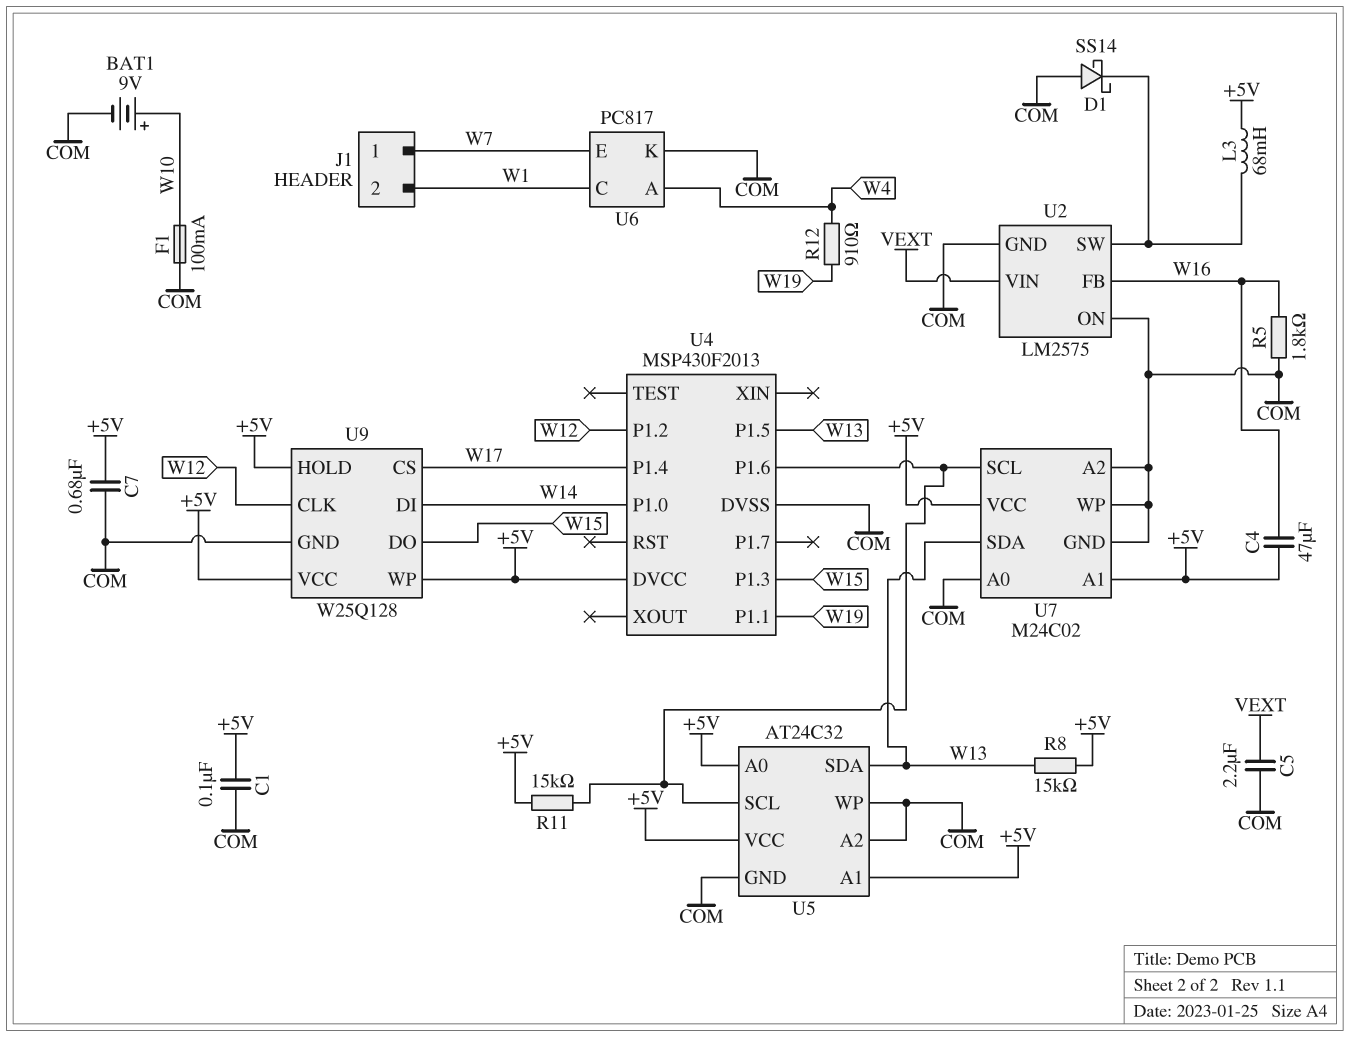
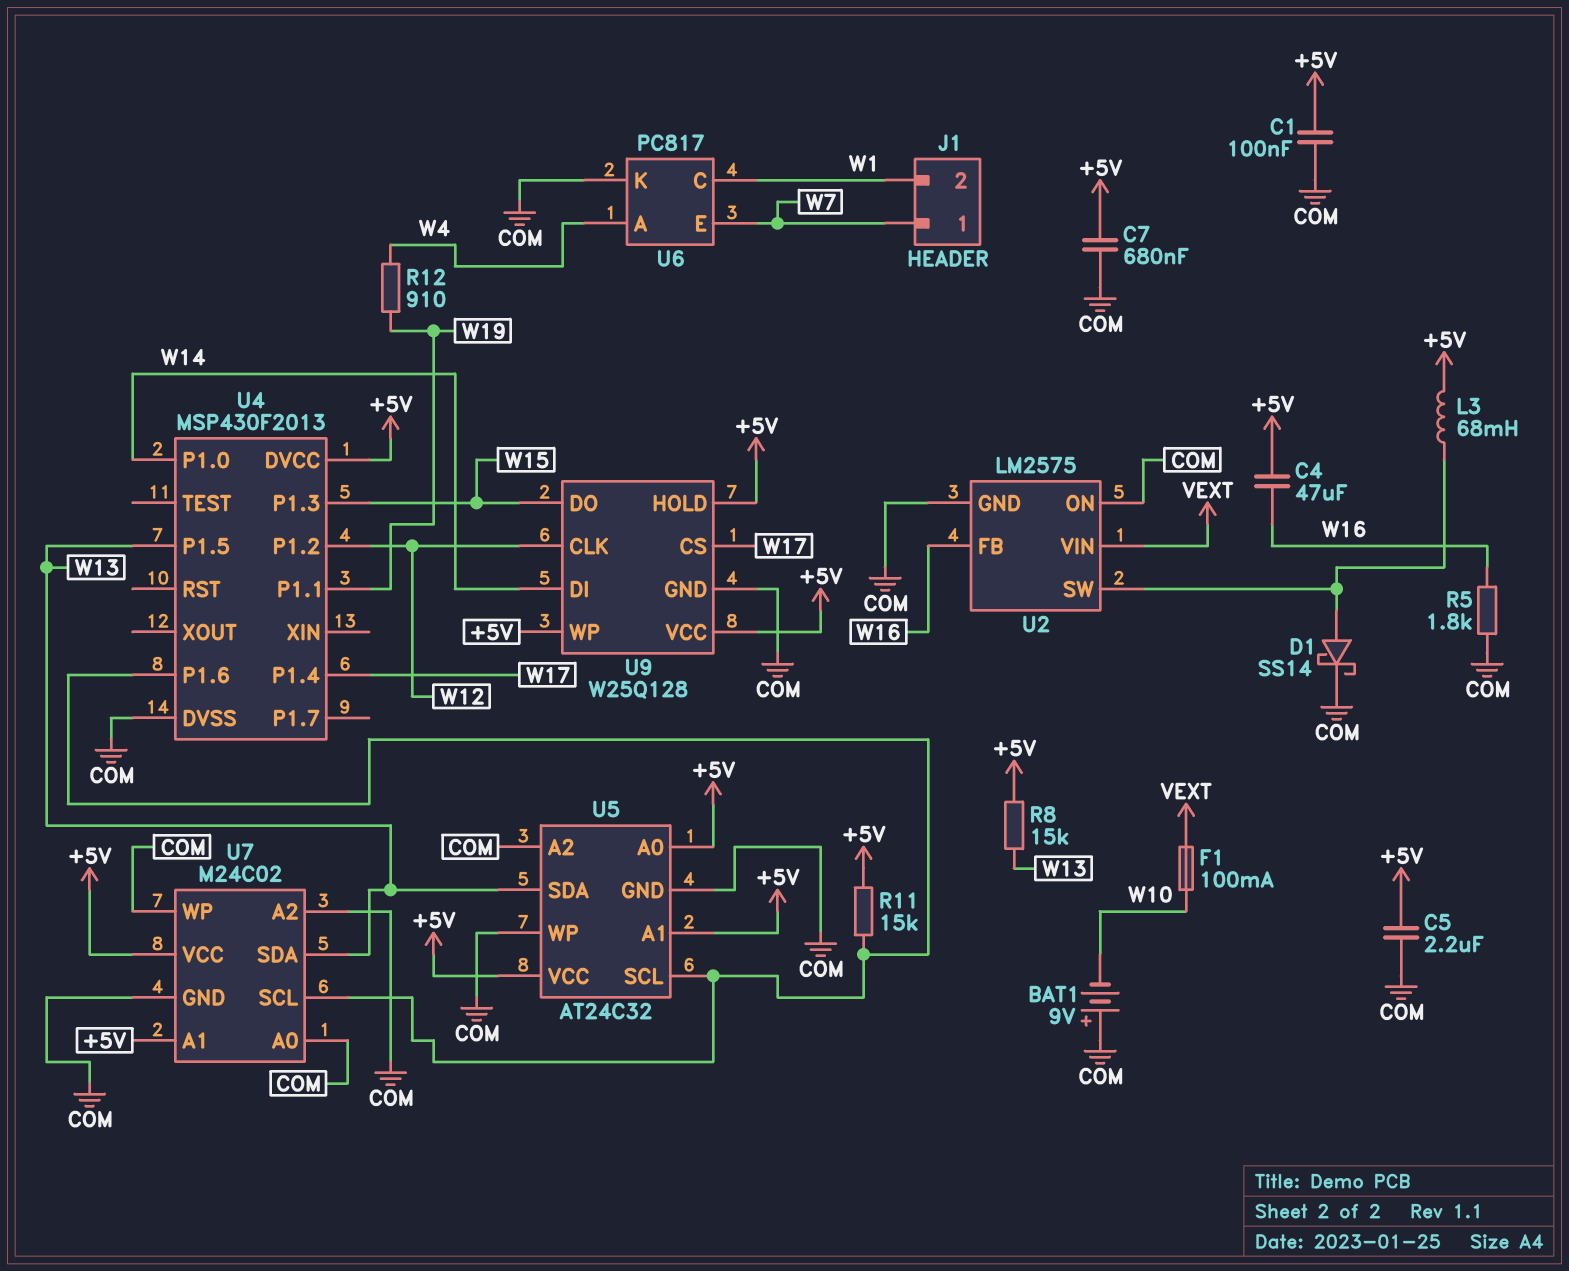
BAT1: 9V (plus W10, minus COM) -> 9V (plus COM, minus W10)
C5: 2.2uF (COM, VEXT) -> 2.2uF (+5V, COM)
D1: schottky SS14 (A COM, K U2/SW) -> schottky SS14 (A U2/SW, K COM)
F1: 100mA (COM, W10) -> 100mA (VEXT, W10)

